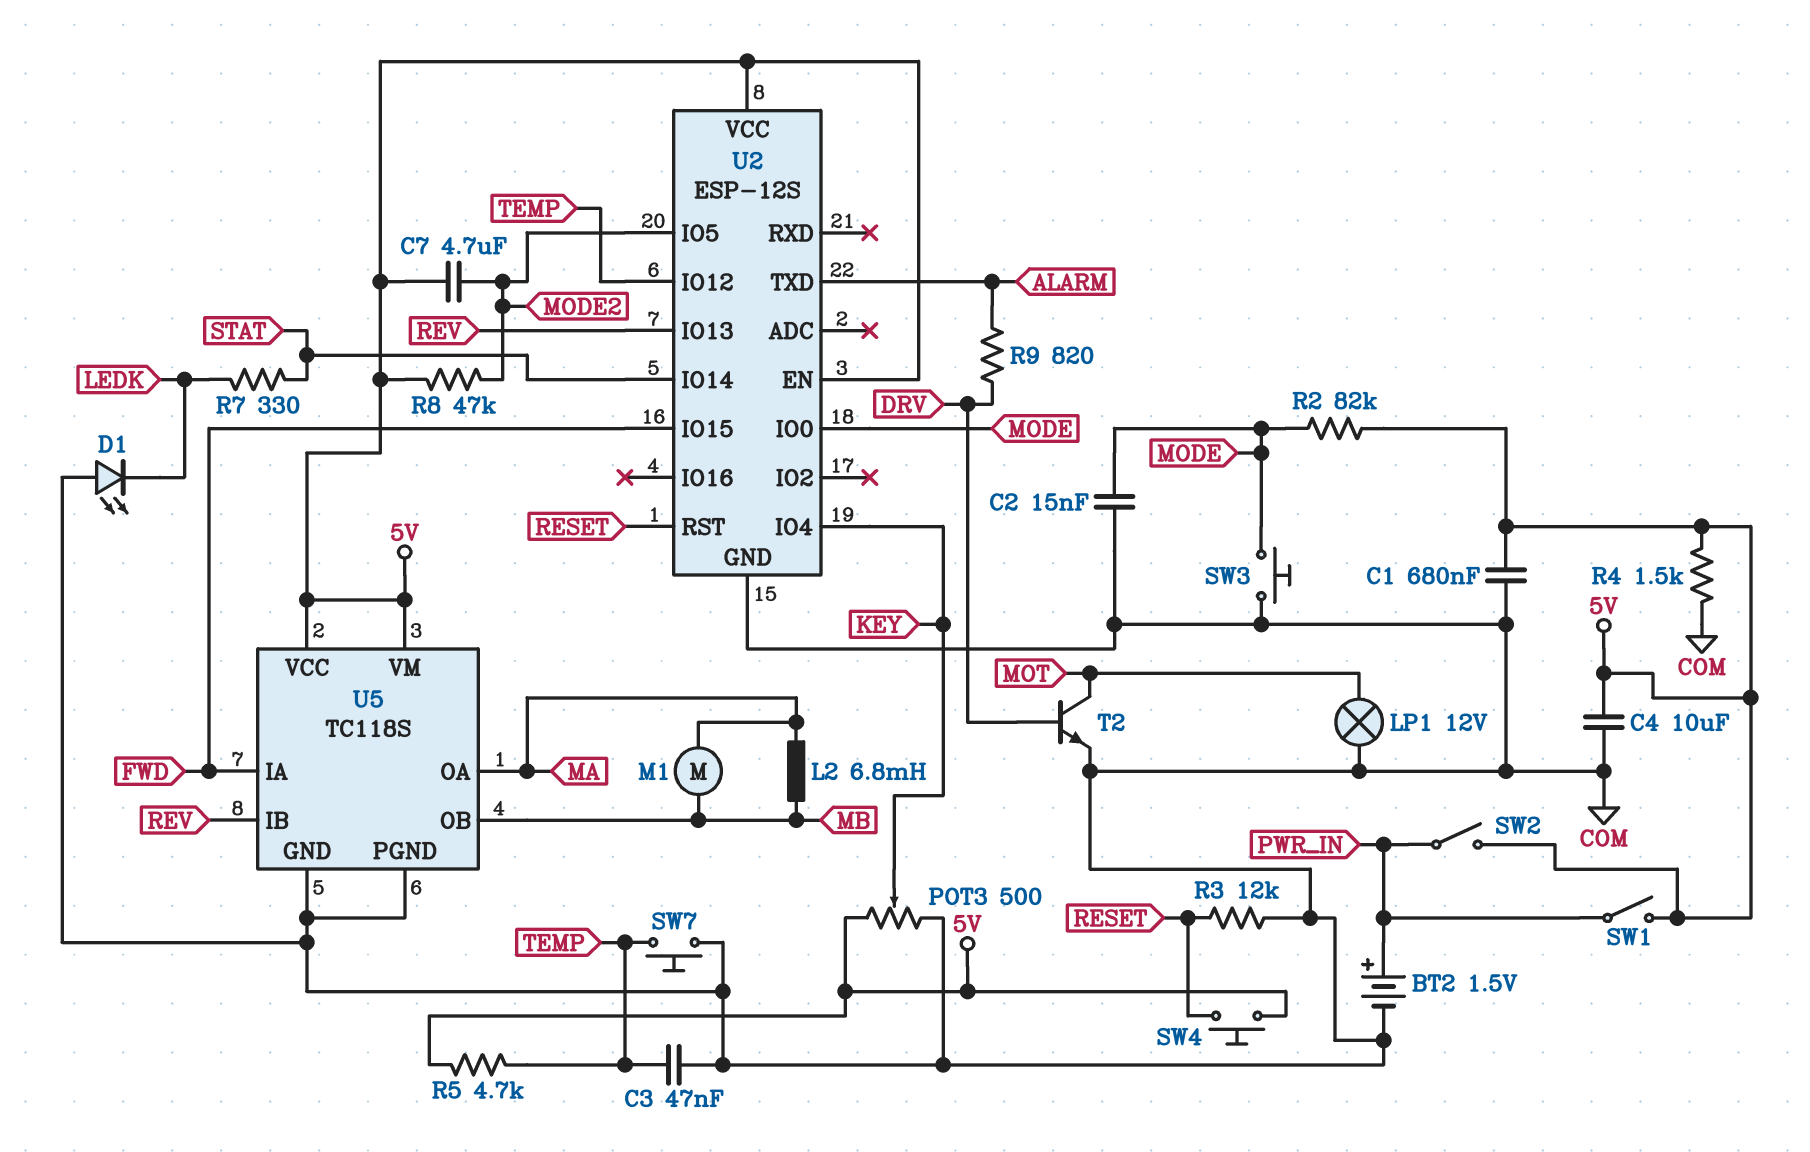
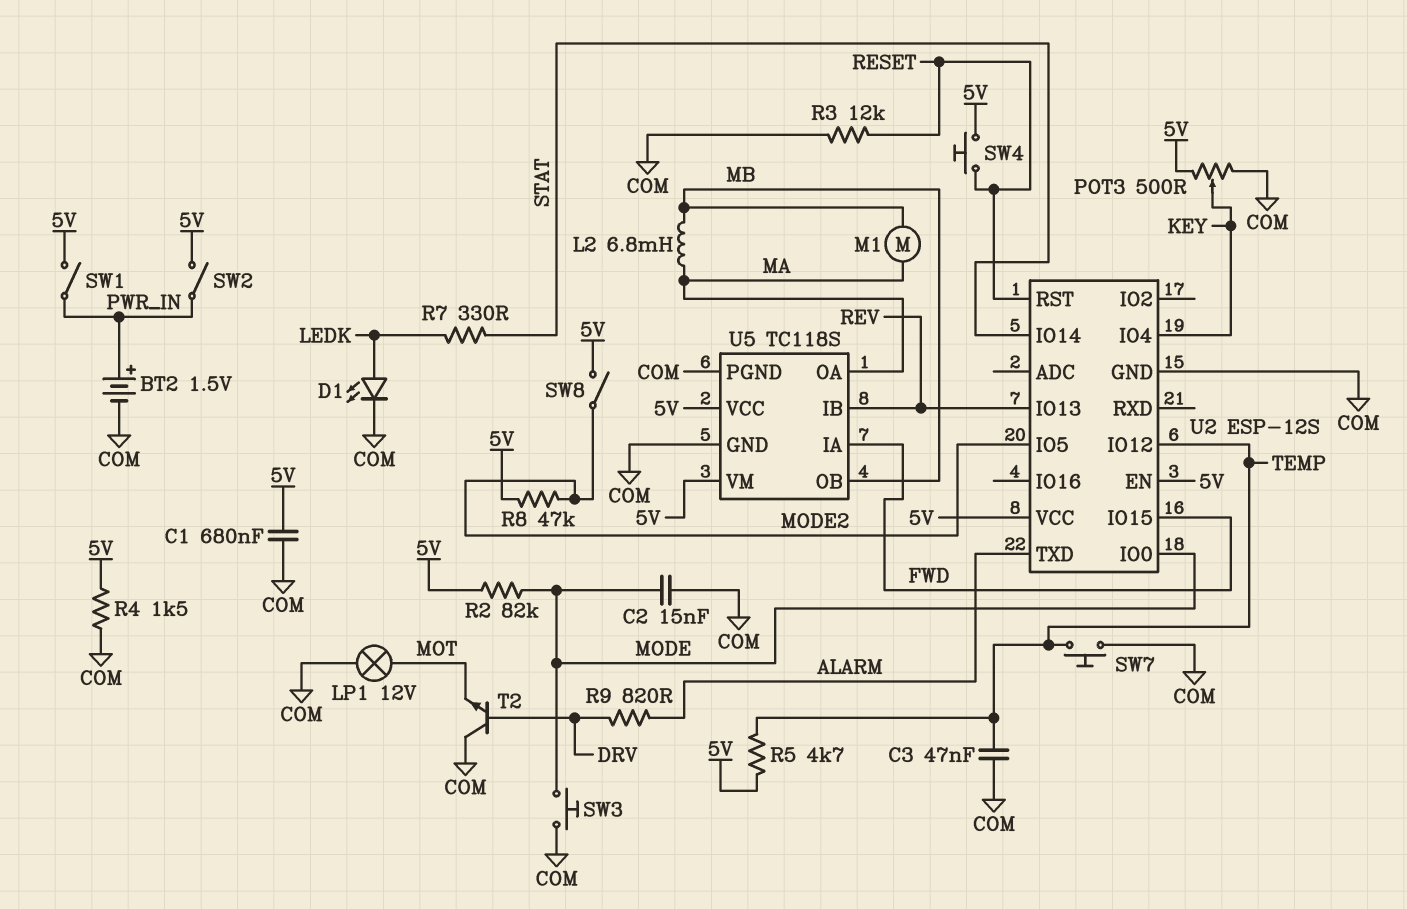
C4: 10uF (5V, COM) -> none
C7: 4.7uF (5V, MODE2) -> none
D1: LED (A COM, K LEDK) -> LED (A LEDK, K COM)
SW8: none -> switch (5V, MODE2)
T2: NPN (B DRV, C MOT, E COM) -> NPN (B DRV, C COM, E MOT)

